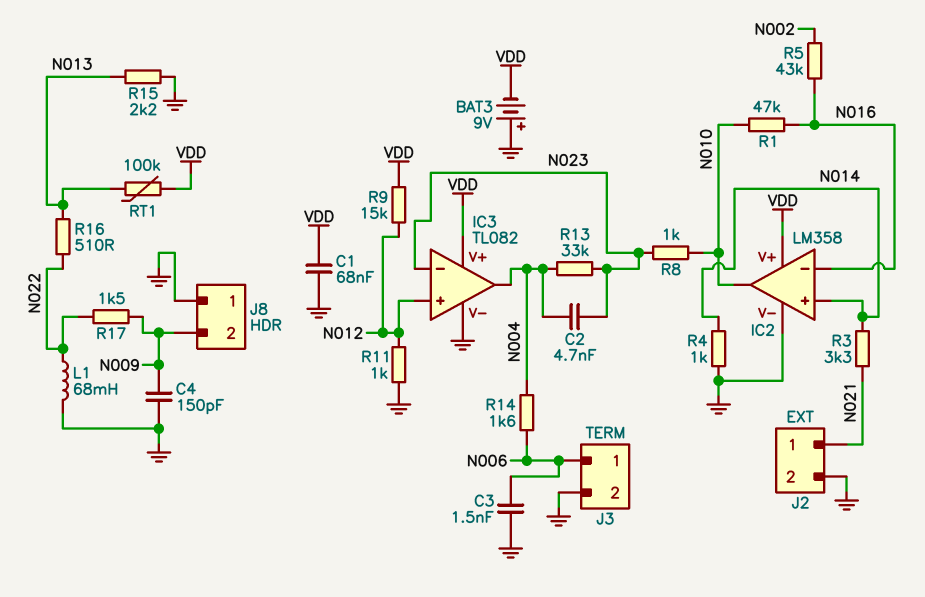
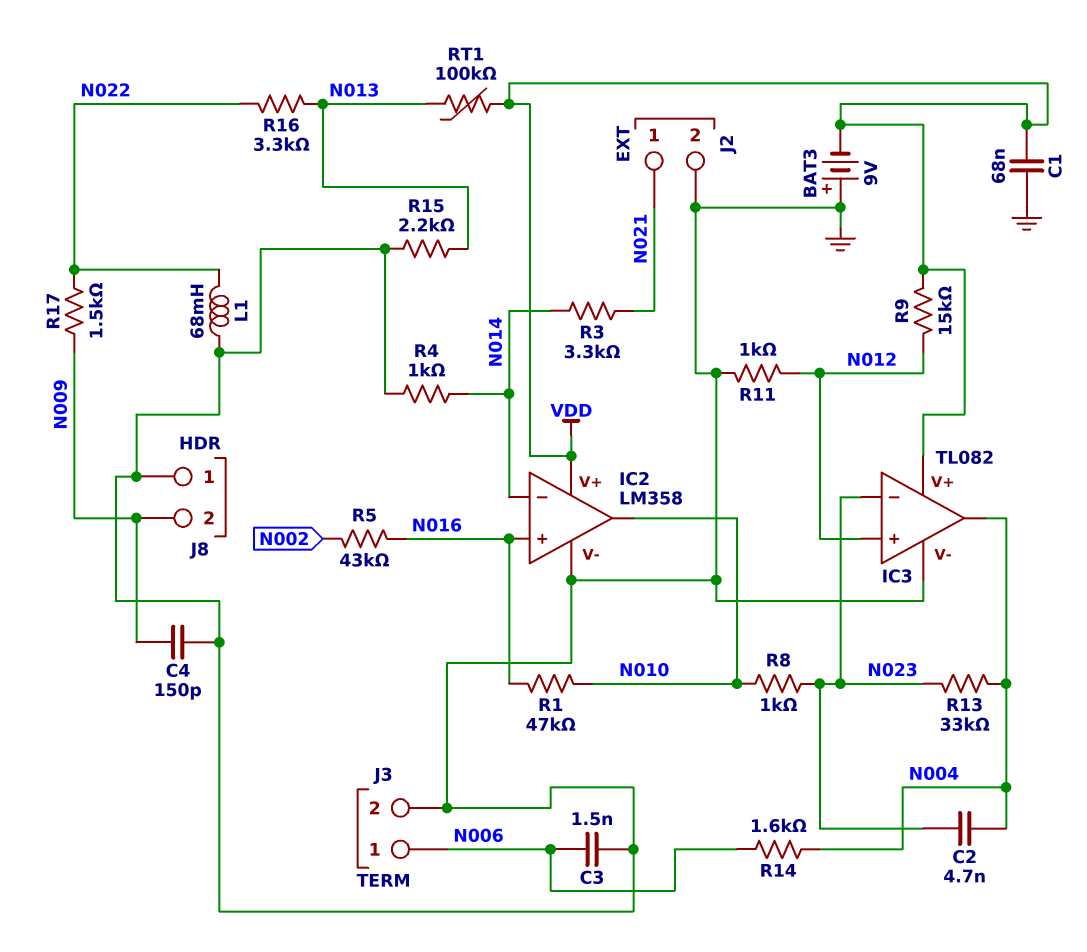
IC2 pin in+: N014 -> N016
IC2 pin in-: N016 -> N014
R16: 510 (N013, N022) -> 3.3k (N013, N022)

